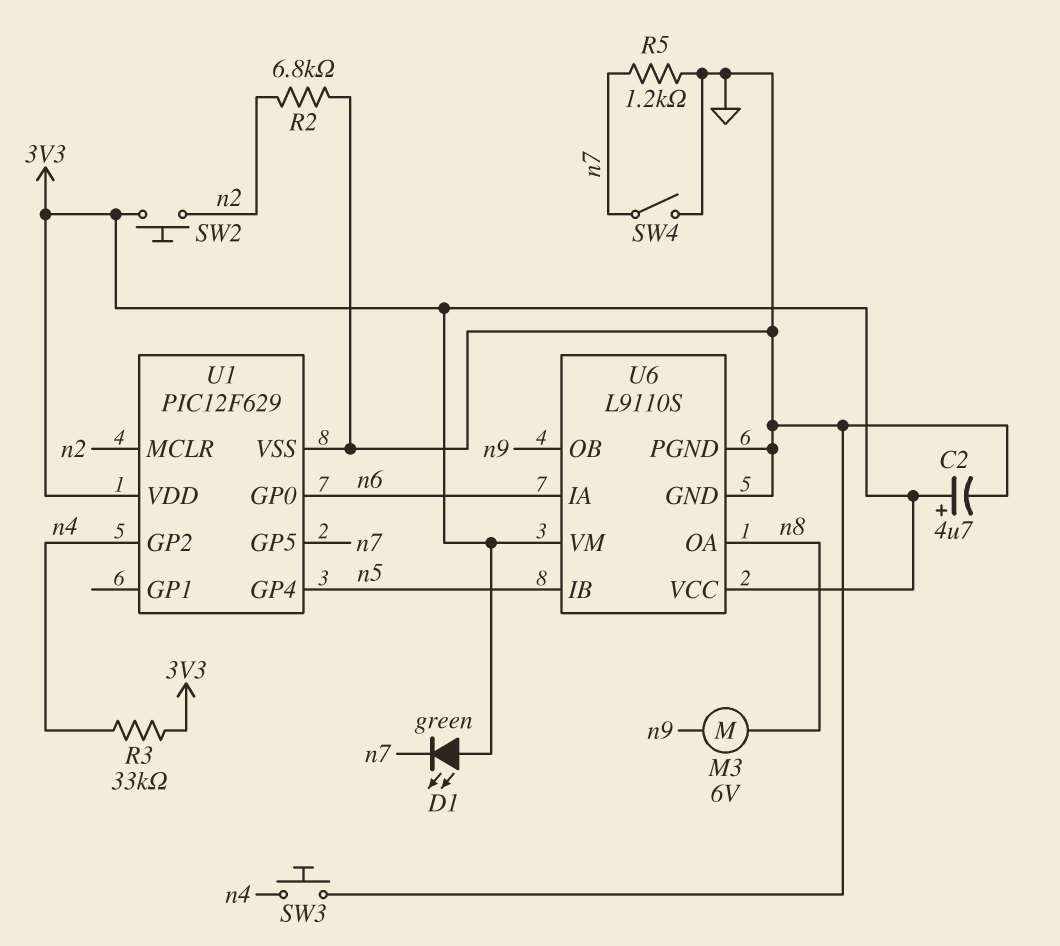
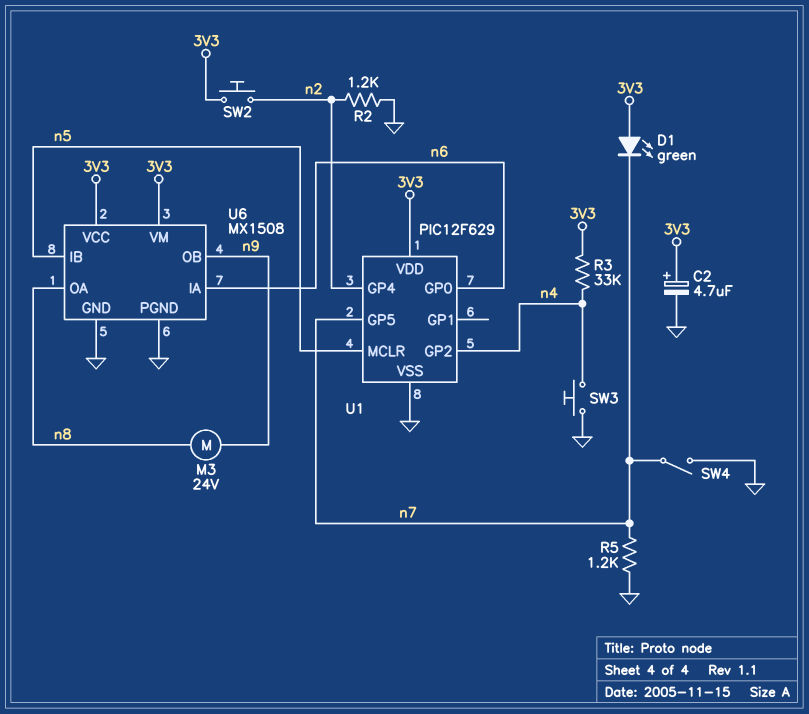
M3: motor 6V (n8, n9) -> motor 24V (n8, n9)
R2: 6.8k (GND, n2) -> 1.2k (GND, n2)
U1 pin GP4: n5 -> n2
U1 pin MCLR: n2 -> n5
U6: L9110S -> MX1508

